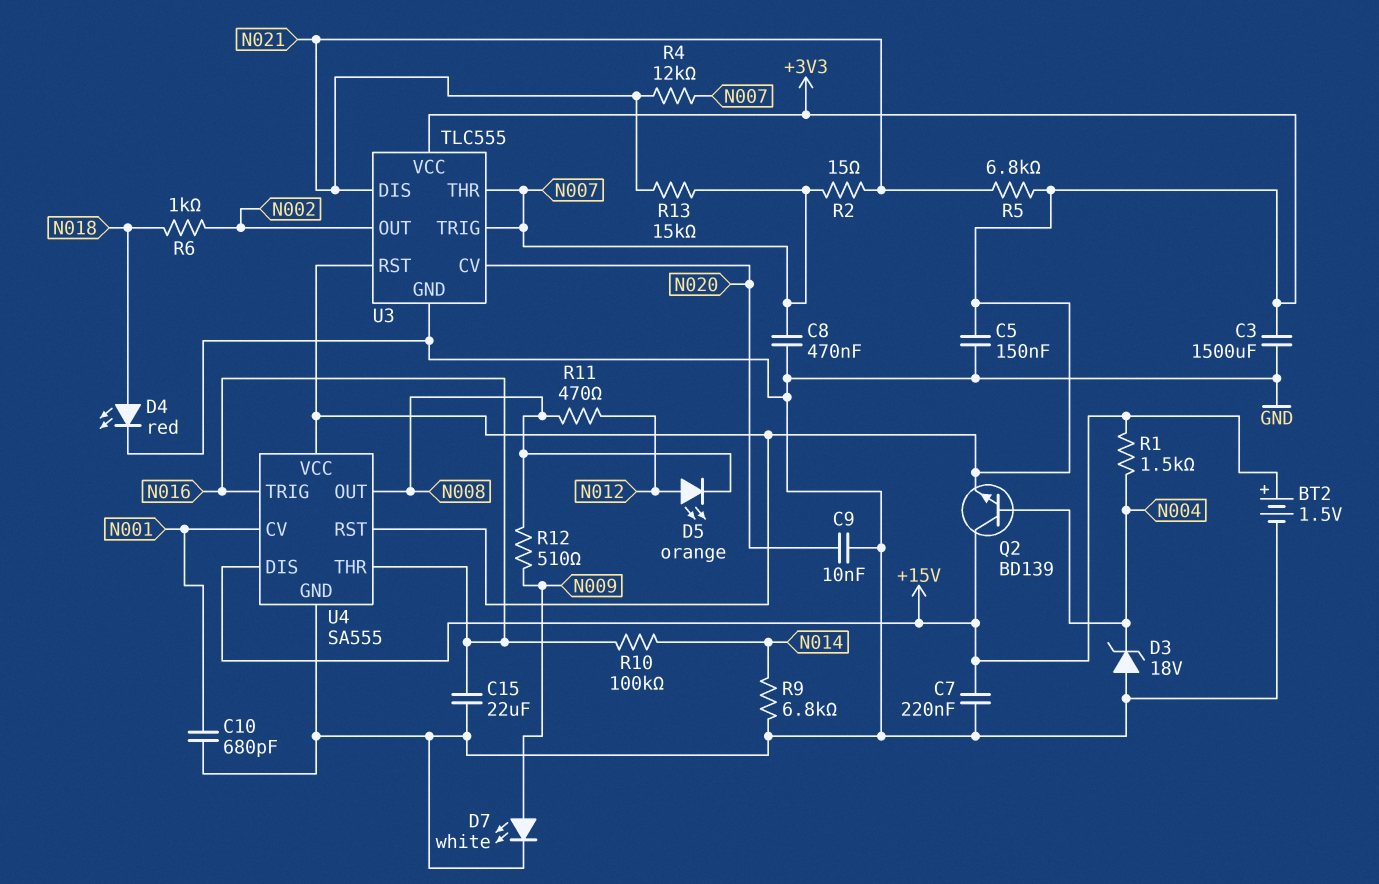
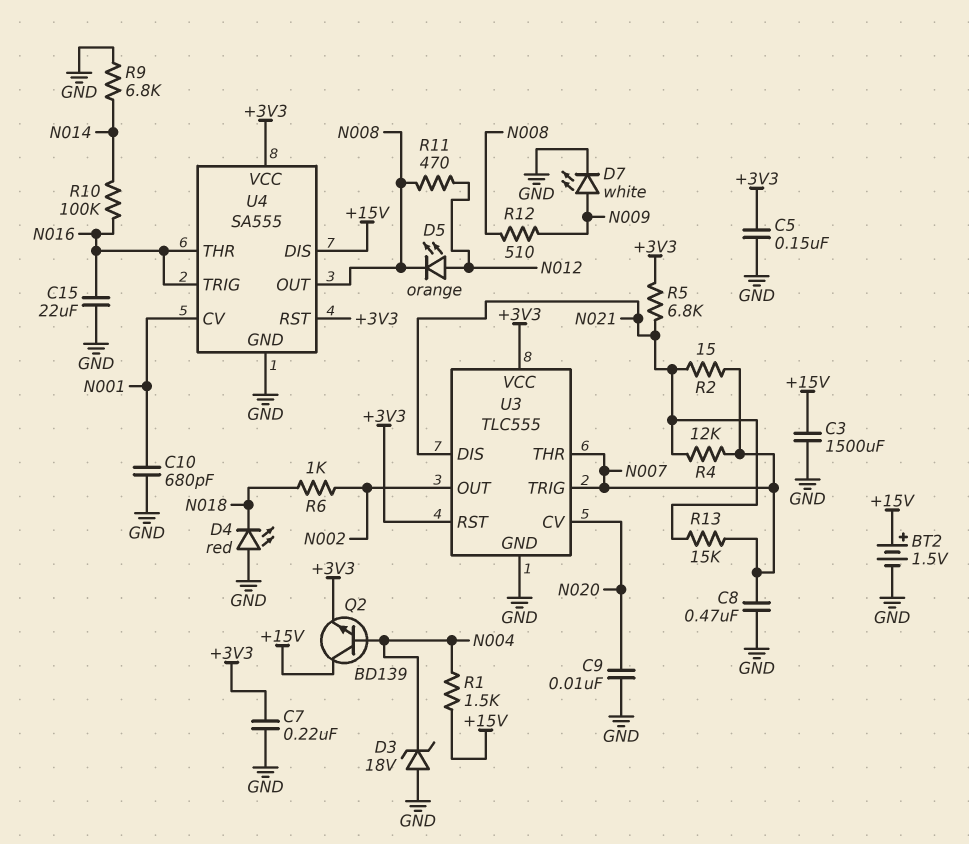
C3: 1500uF (+3V3, GND) -> 1500uF (+15V, GND)
C7: 220nF (+15V, GND) -> 220nF (+3V3, GND)
D4: LED red (A N018, K GND) -> LED red (A GND, K N018)

